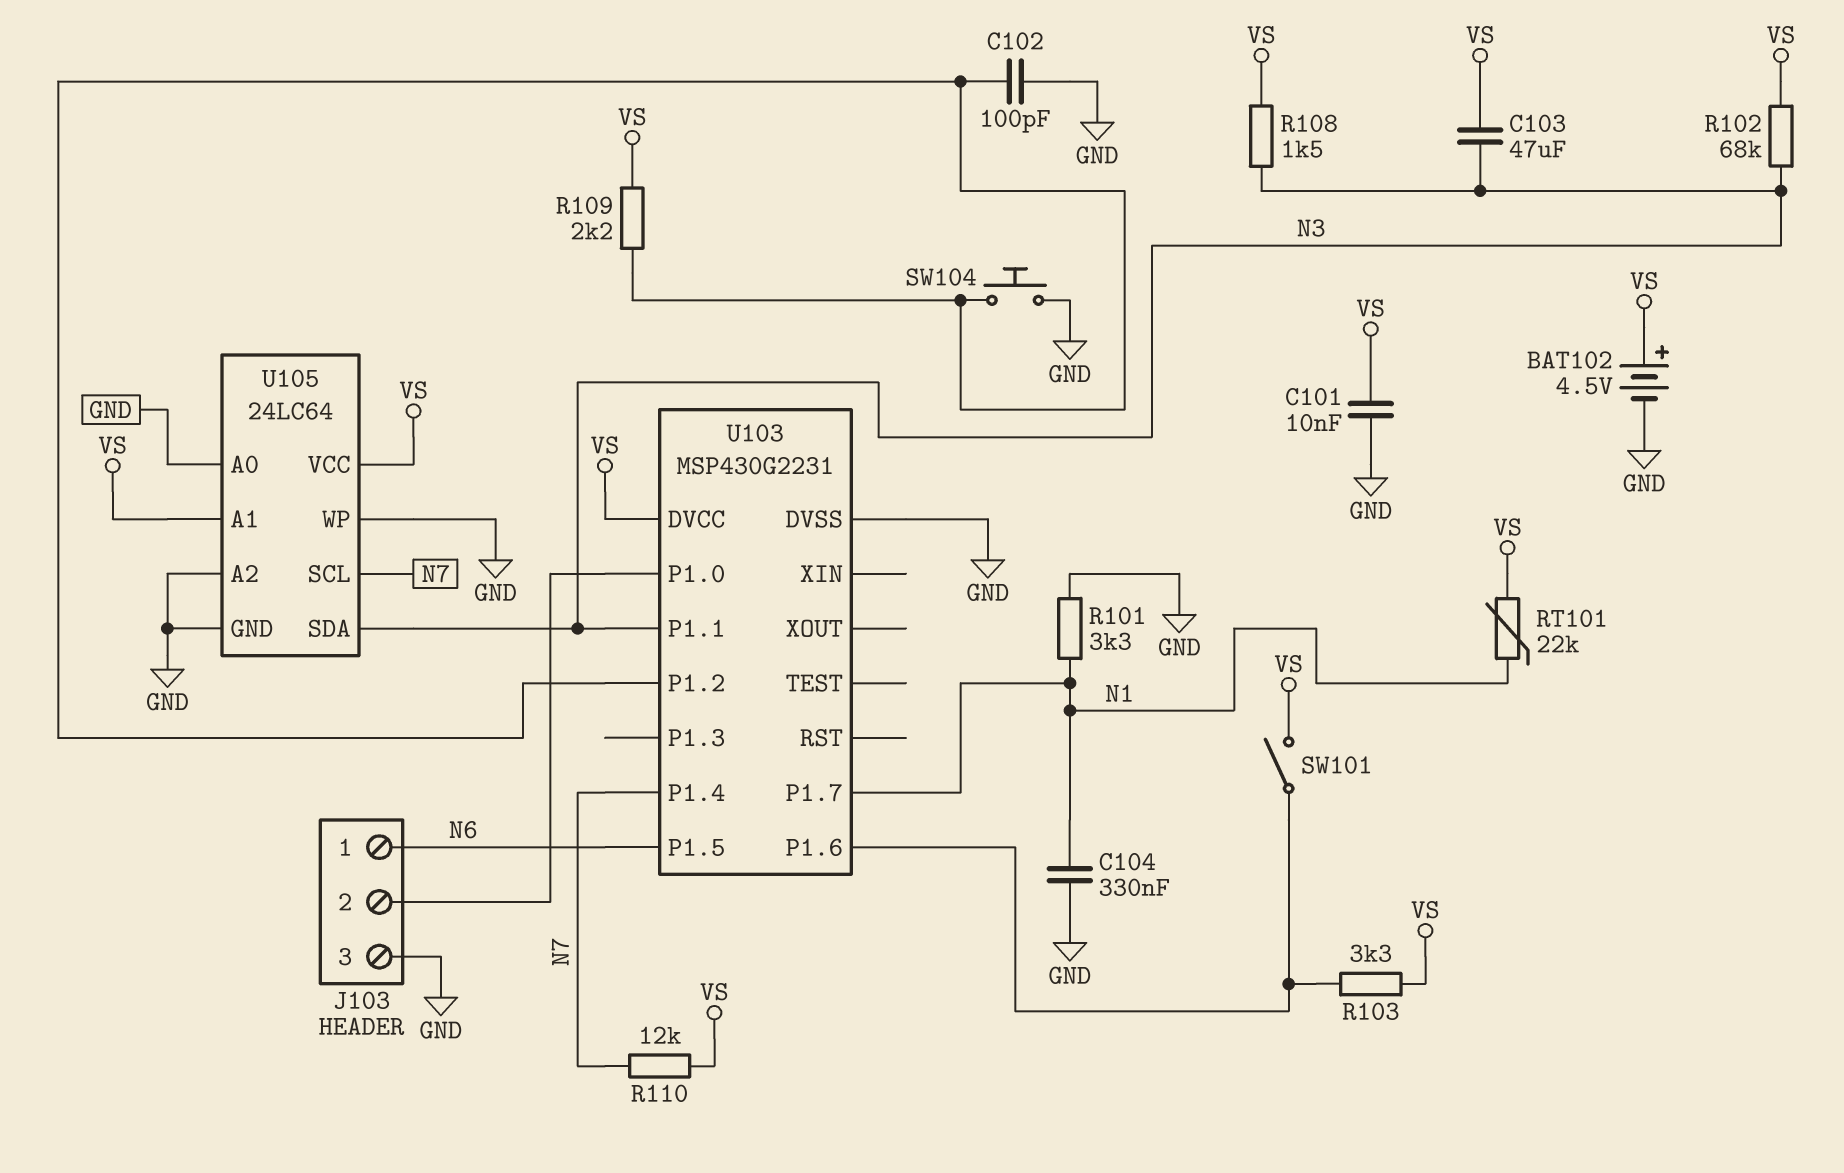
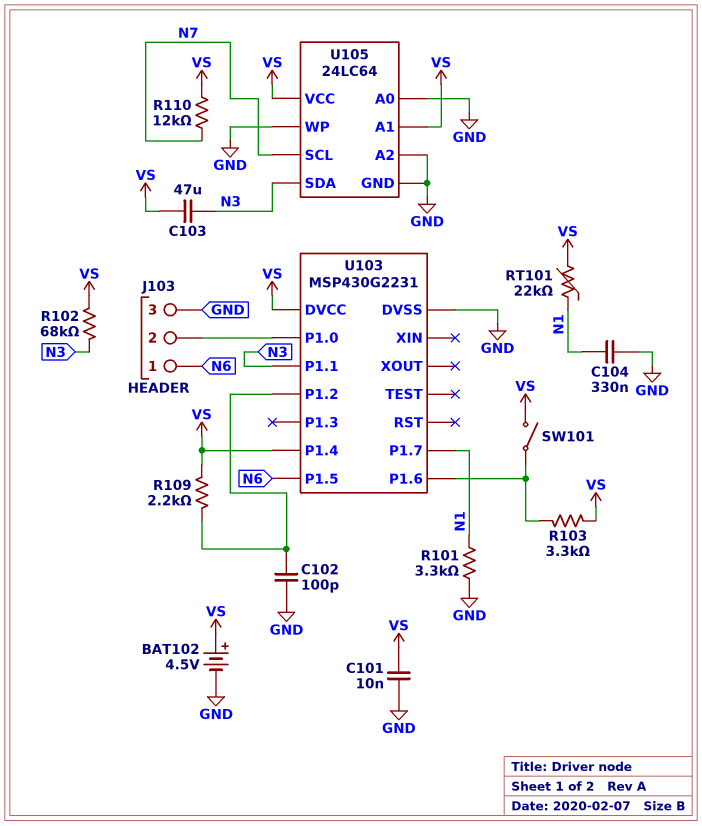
R108: 1.5k (N3, VS) -> none
SW104: button (GND, U103/P1.2) -> none
U103 pin P1.4: N7 -> VS

